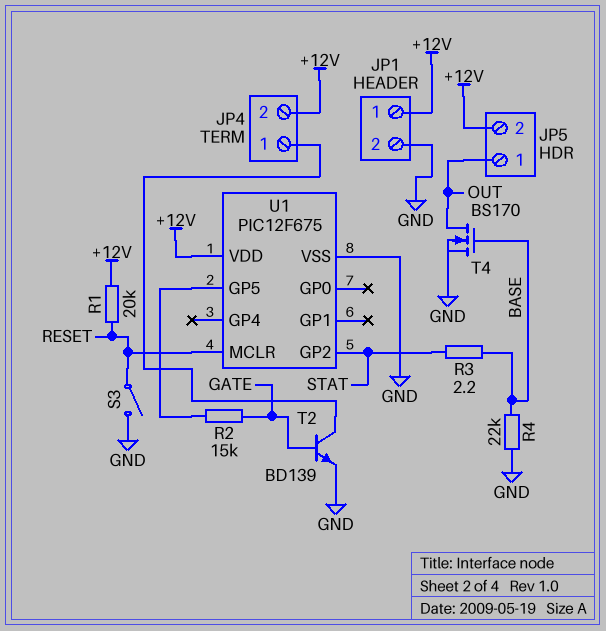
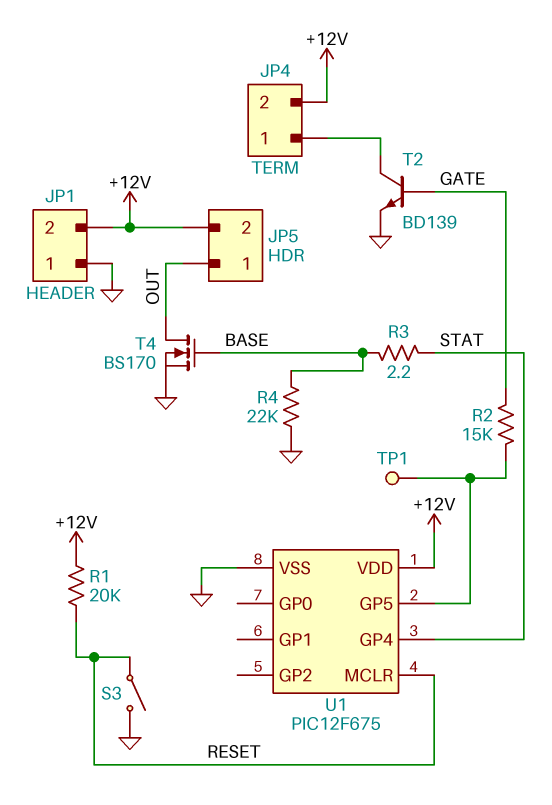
JP1 pin 1: +12V -> GND
JP1 pin 2: GND -> +12V
TP1: none -> test point (U1/GP5)
U1 pin GP2: STAT -> none
U1 pin GP4: none -> STAT

